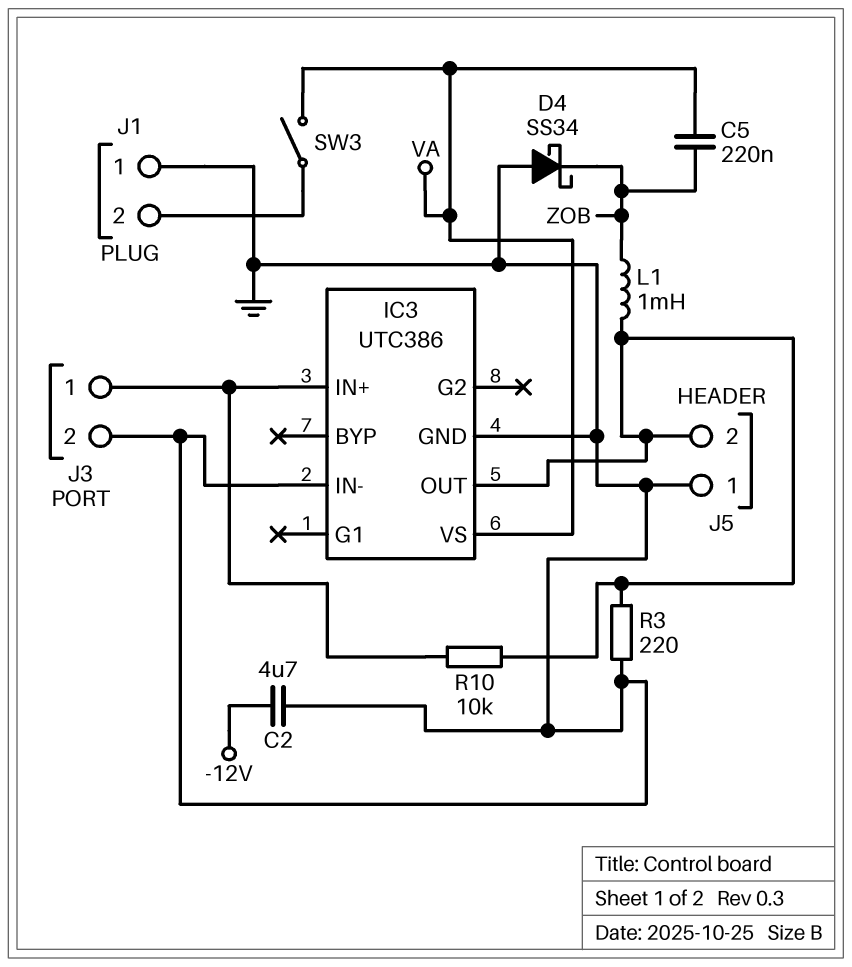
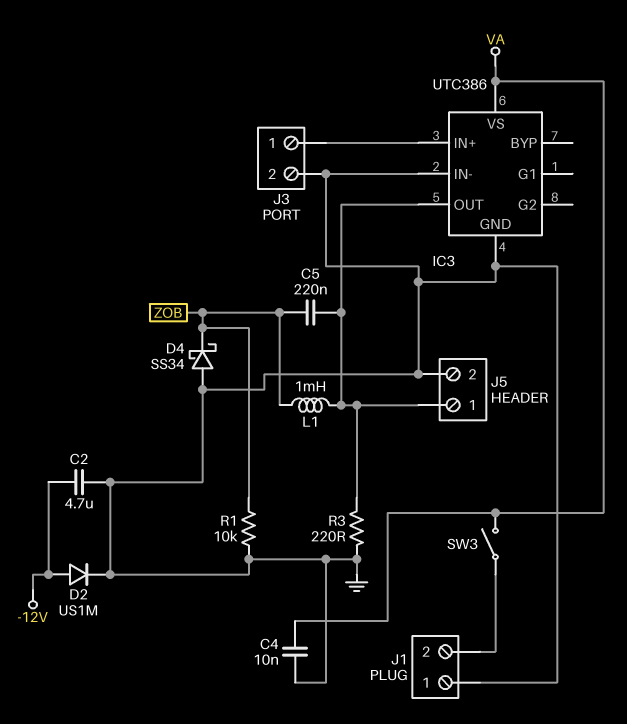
C4: none -> 10nF (GND, VA)
C5: 220nF (VA, ZOB) -> 220nF (IC3/OUT, ZOB)
D2: none -> diode US1M (A -12V, K GND)
J5 pin 1: GND -> IC3/OUT
J5 pin 2: IC3/OUT -> GND
R1: none -> 10k (GND, ZOB)
R10: 10k (IC3/IN+, IC3/OUT) -> none

